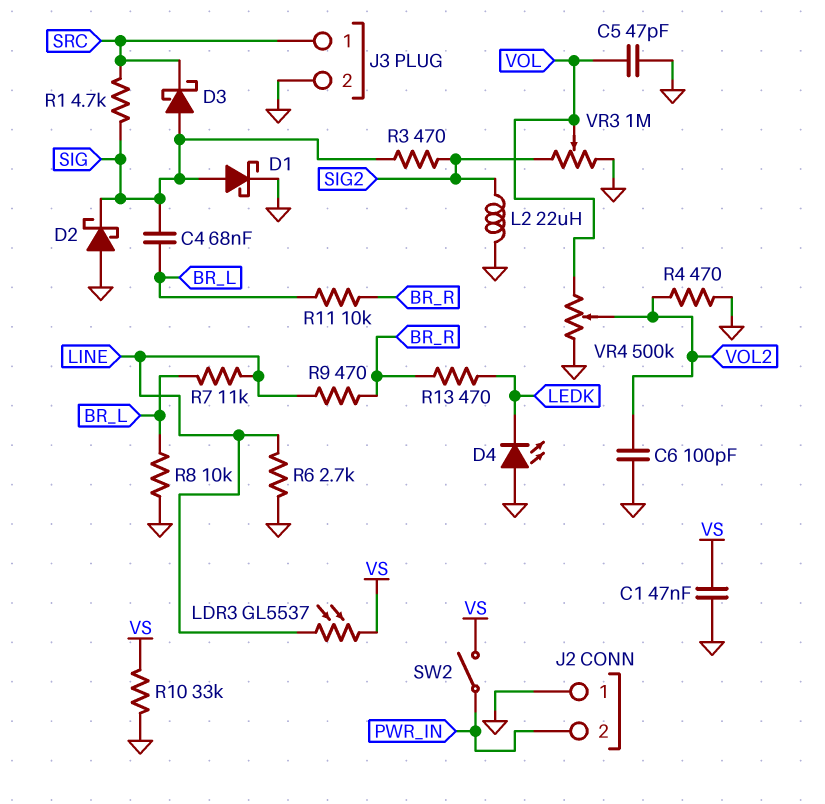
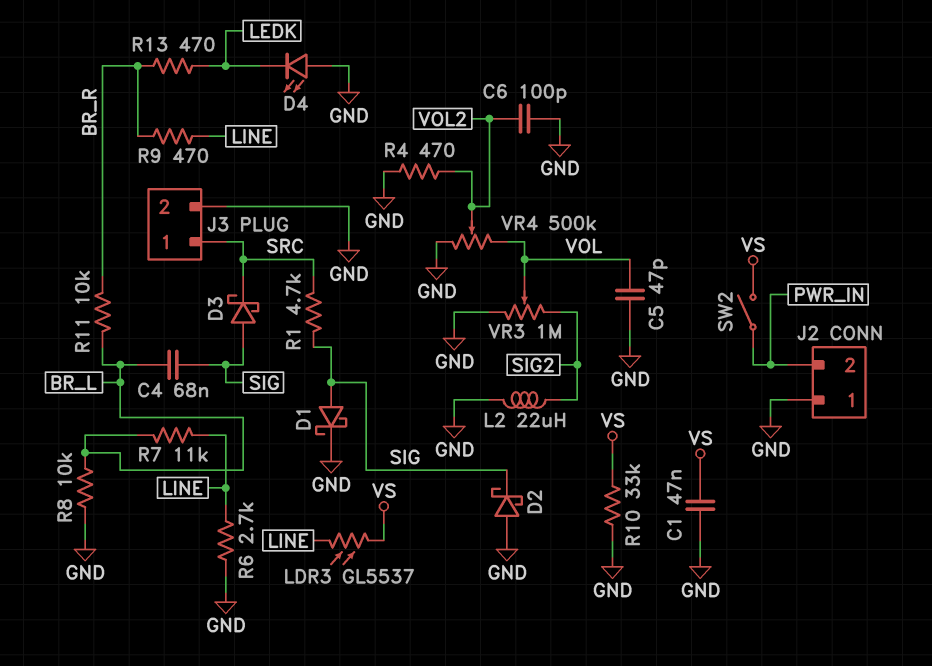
R3: 470 (SIG, SIG2) -> none

